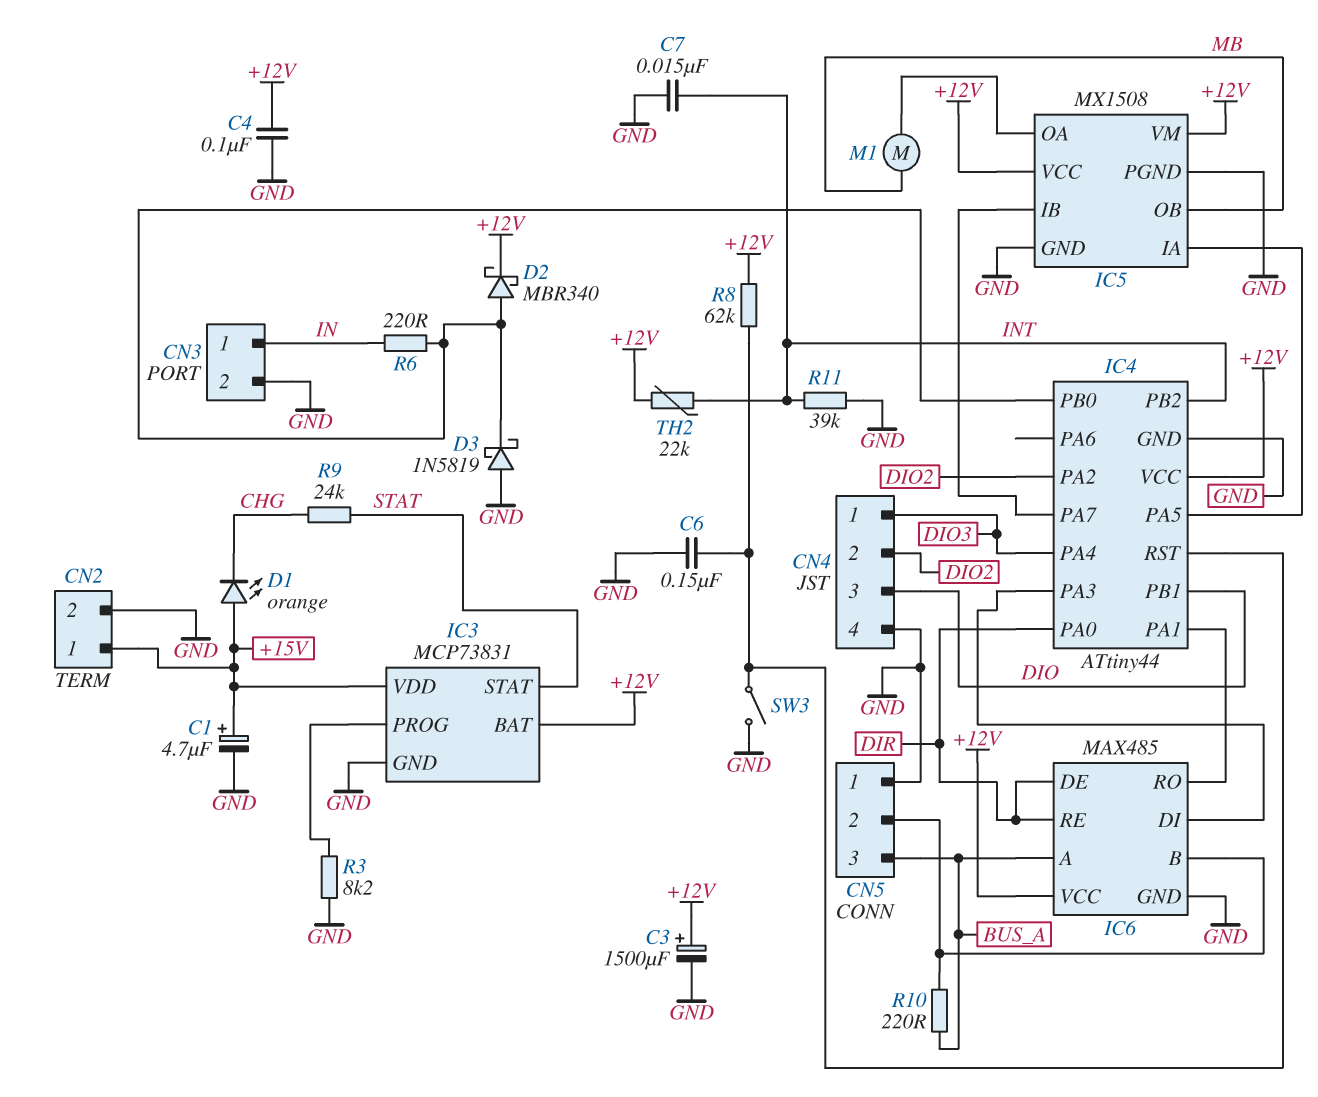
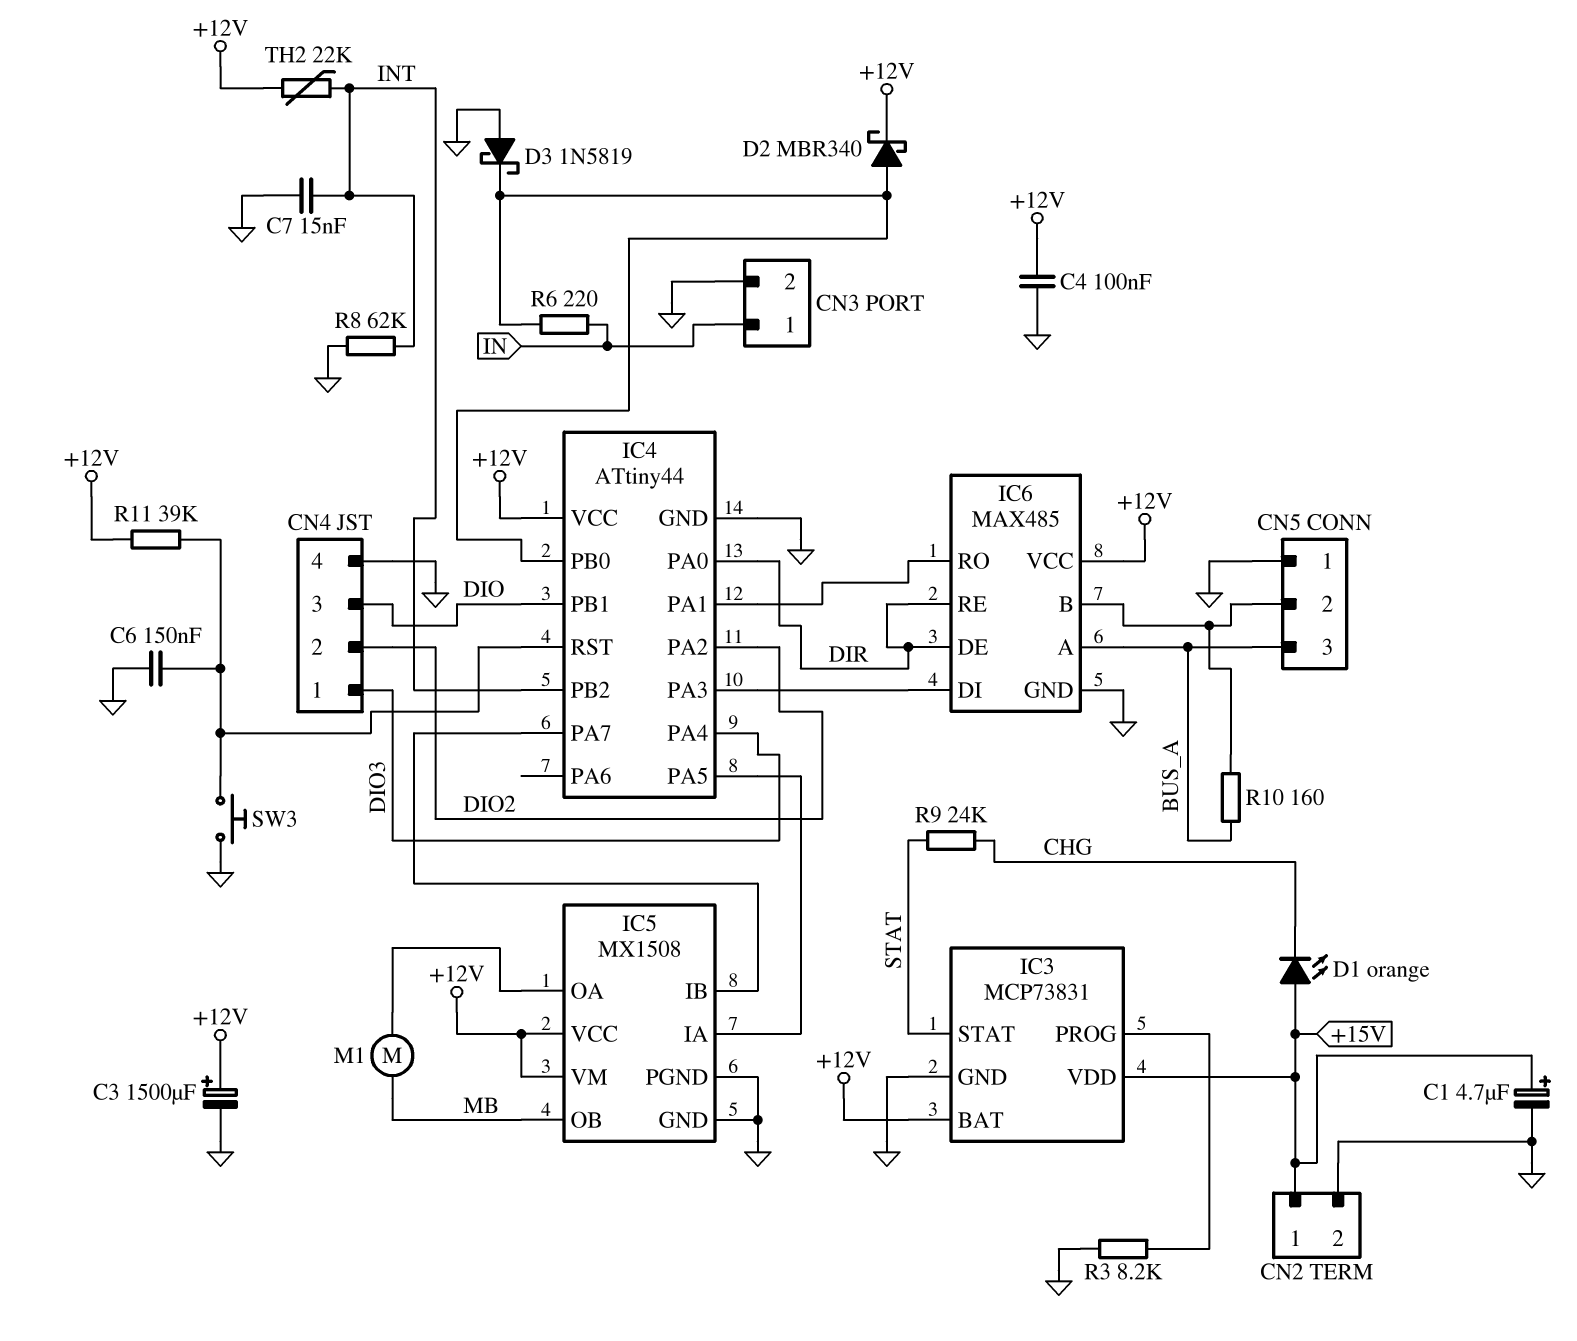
R8: 62k (+12V, IC4/RST) -> 62k (GND, INT)
R10: 220 (BUS_A, CN5/2) -> 160 (BUS_A, CN5/2)
R11: 39k (GND, INT) -> 39k (+12V, IC4/RST)
SW3: switch (GND, IC4/RST) -> button (GND, IC4/RST)

